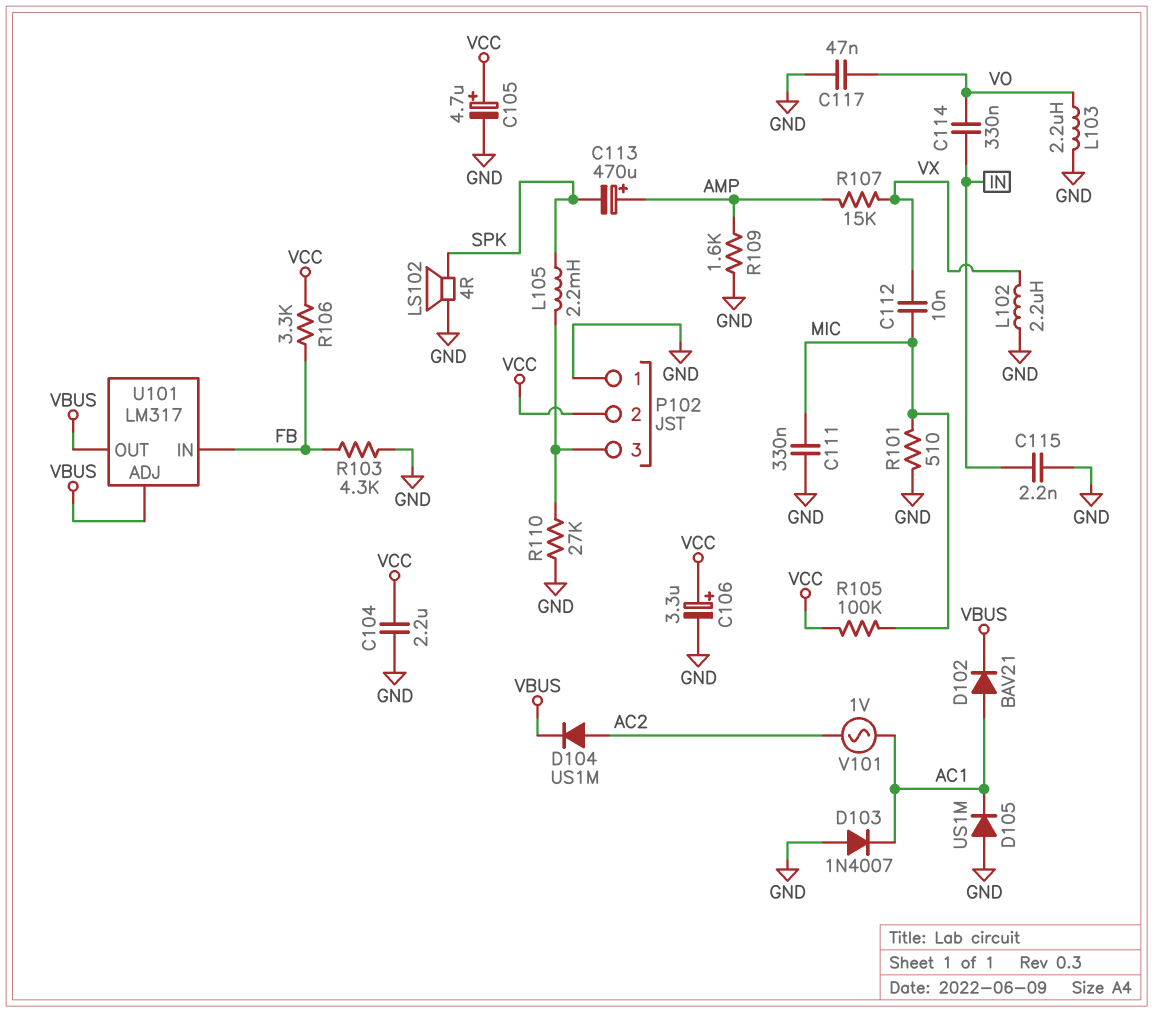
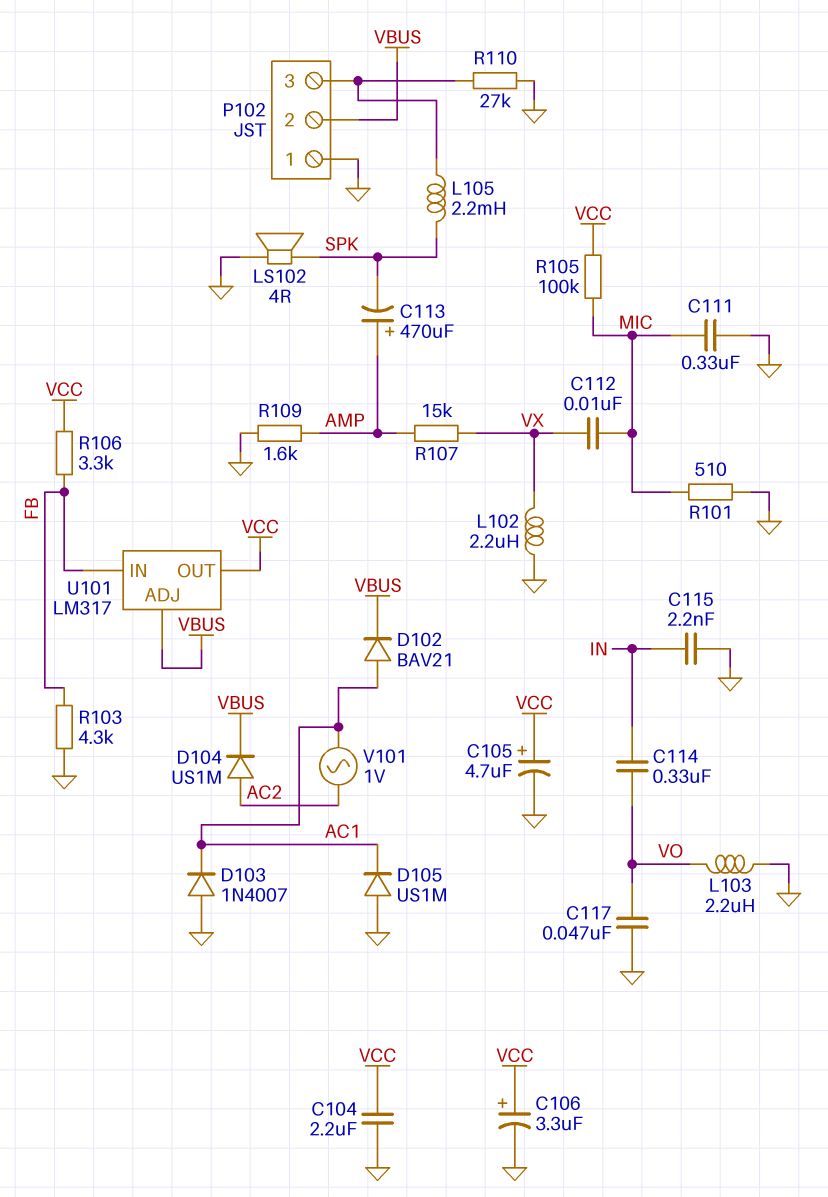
P102 pin 2: VCC -> VBUS
U101 pin OUT: VBUS -> VCC

